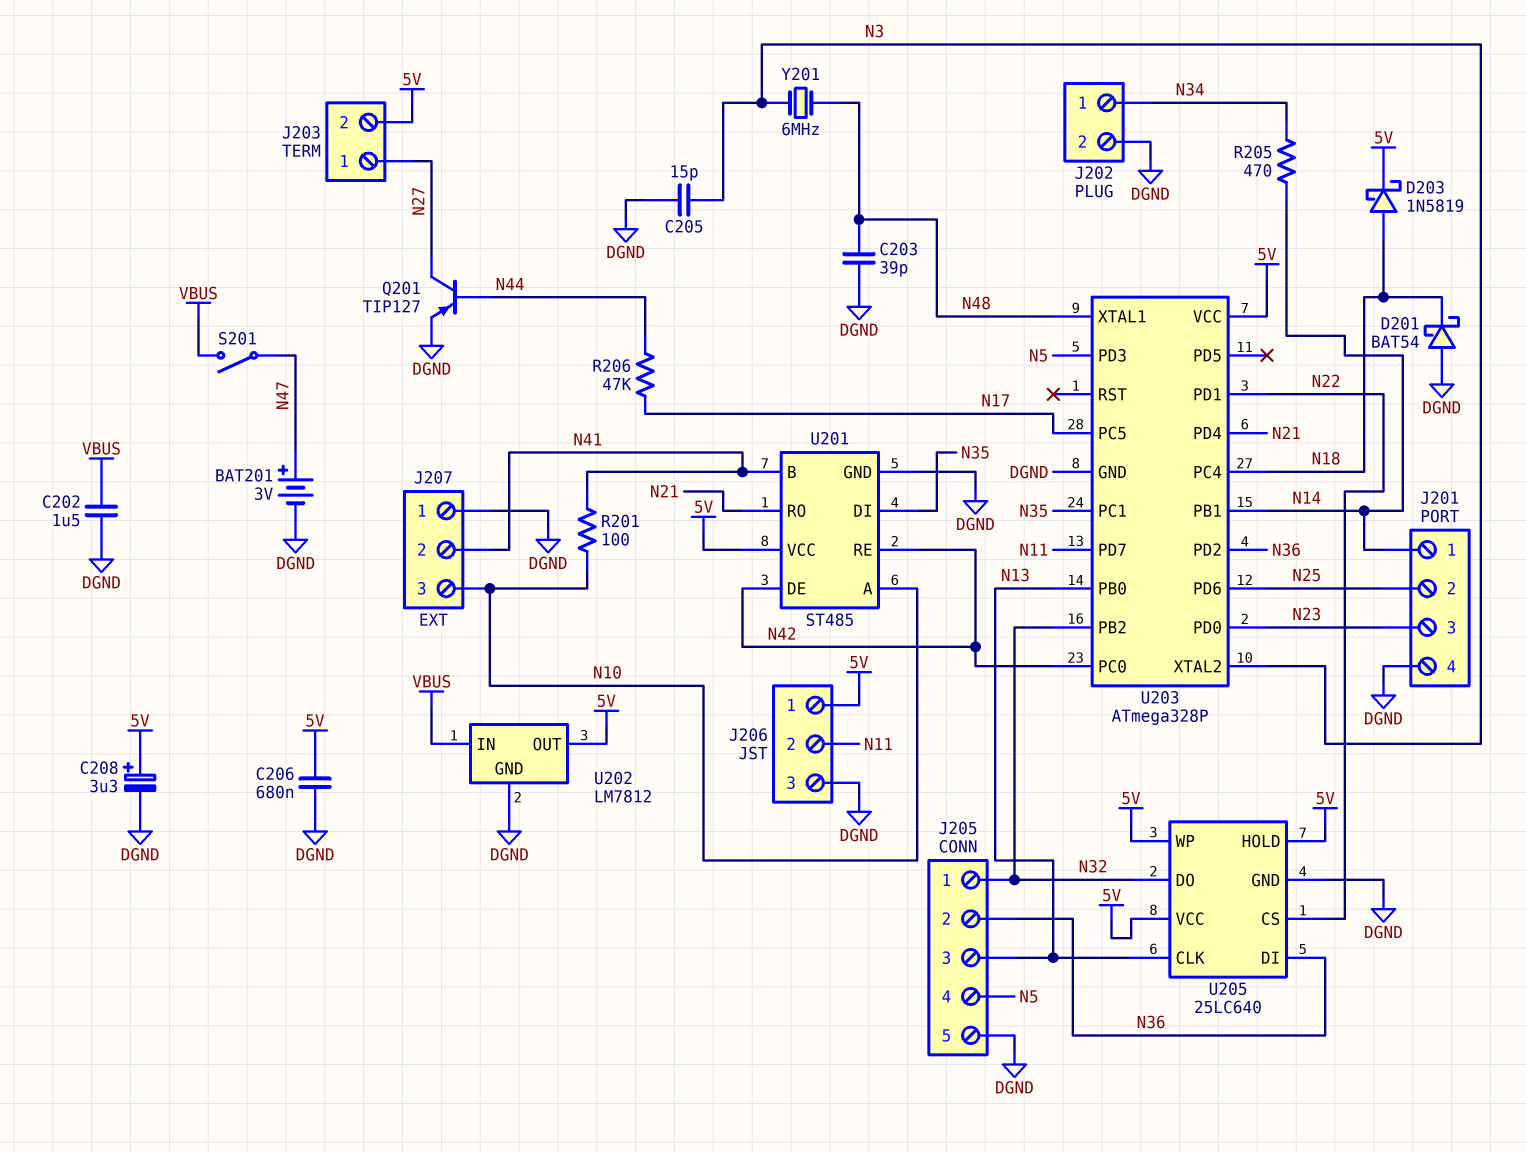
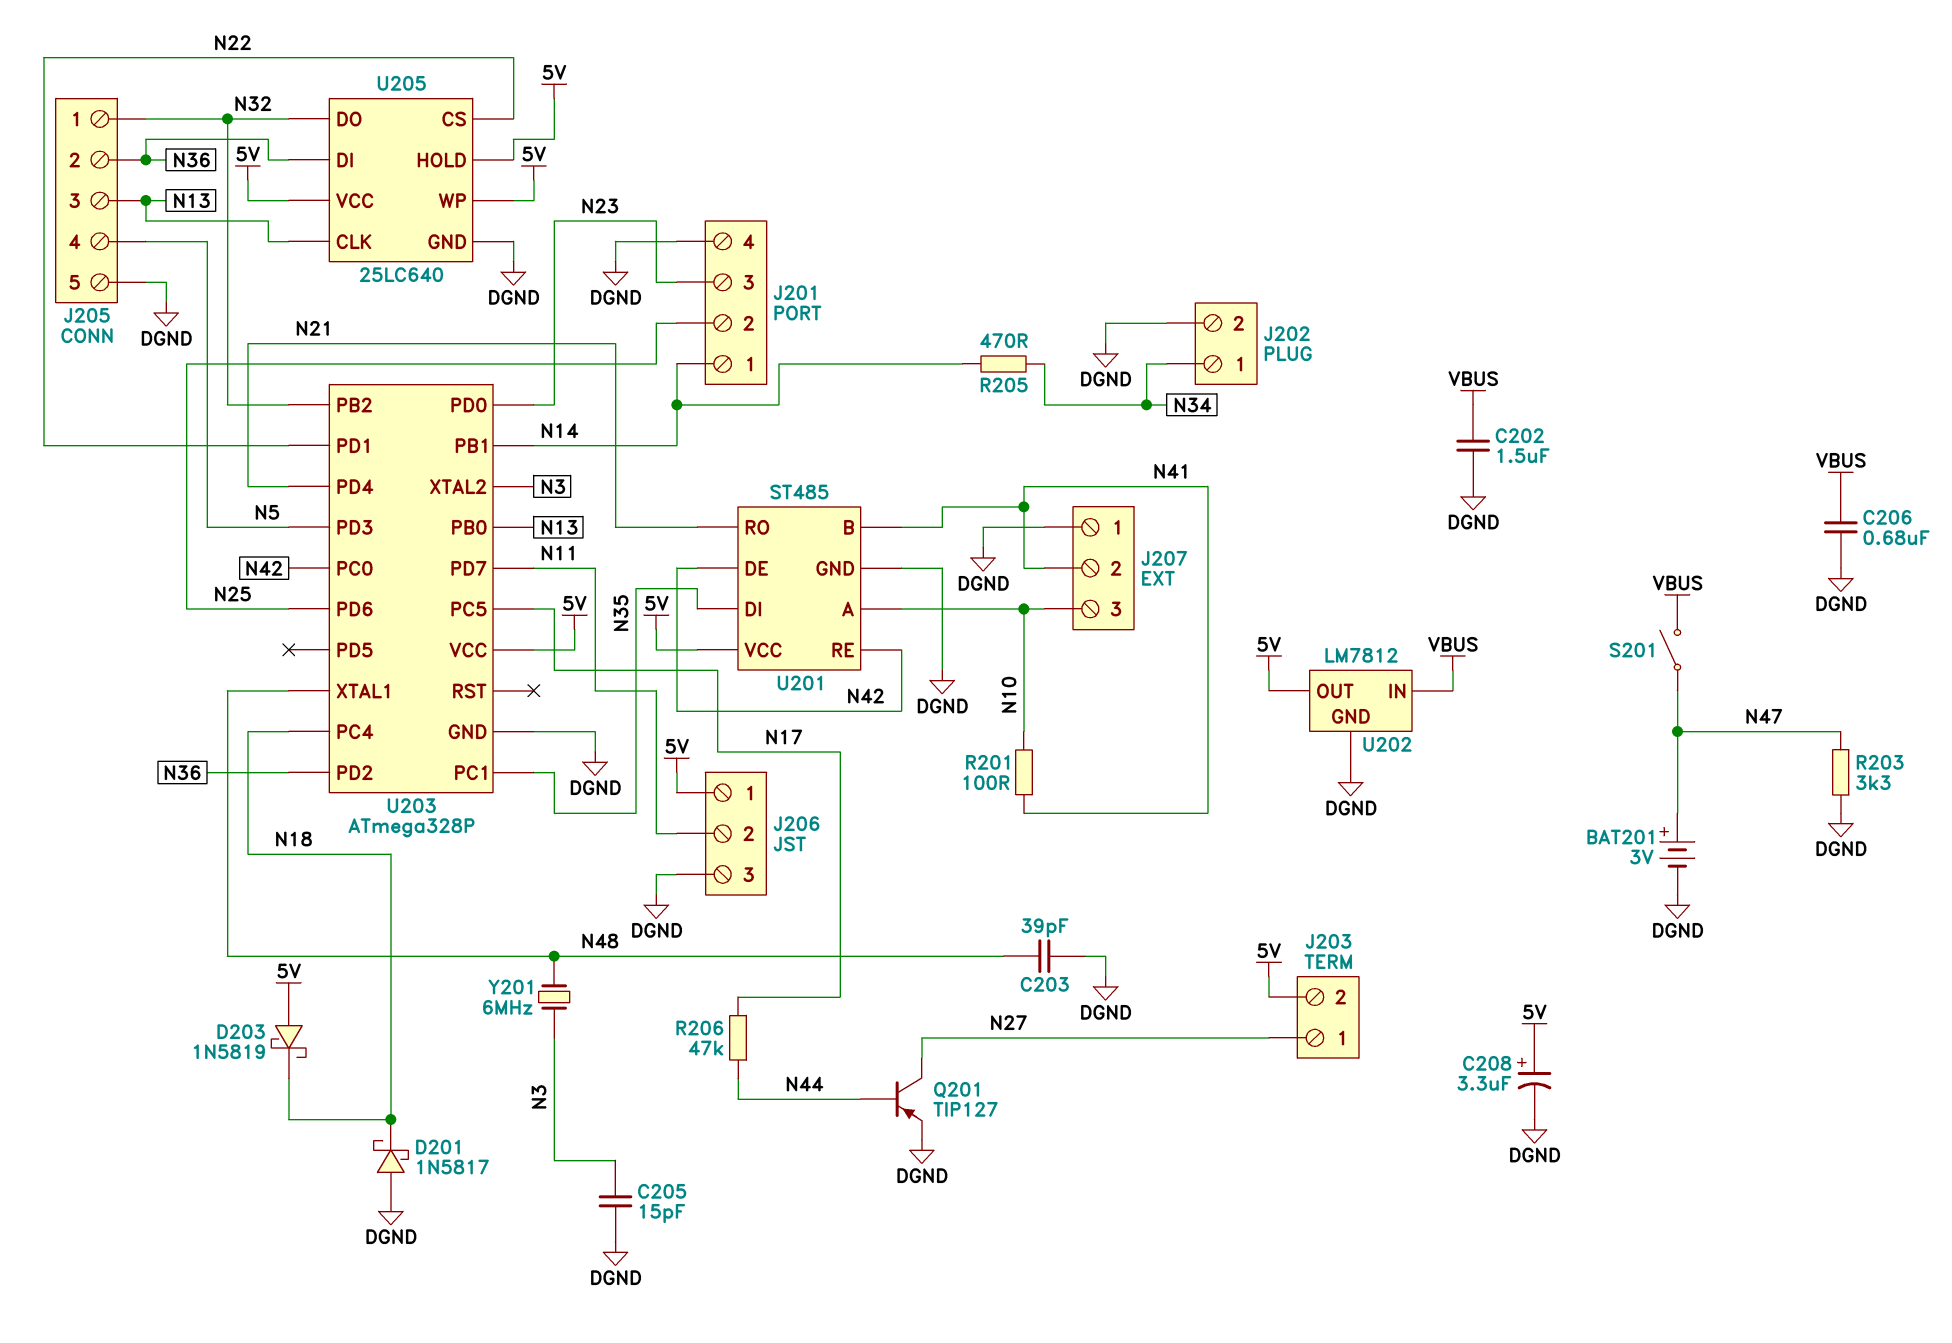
C206: 680nF (5V, DGND) -> 680nF (DGND, VBUS)
D201: schottky BAT54 (A DGND, K N18) -> schottky 1N5817 (A DGND, K N18)
D203: schottky 1N5819 (A N18, K 5V) -> schottky 1N5819 (A 5V, K N18)
R203: none -> 3.3k (DGND, N47)

